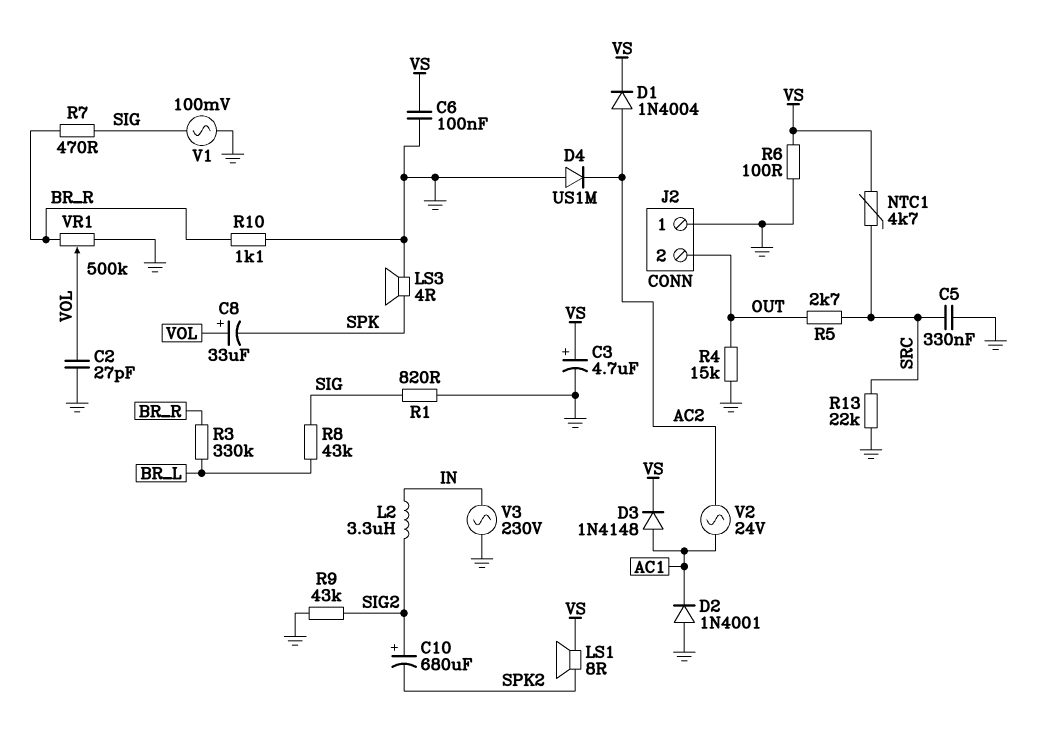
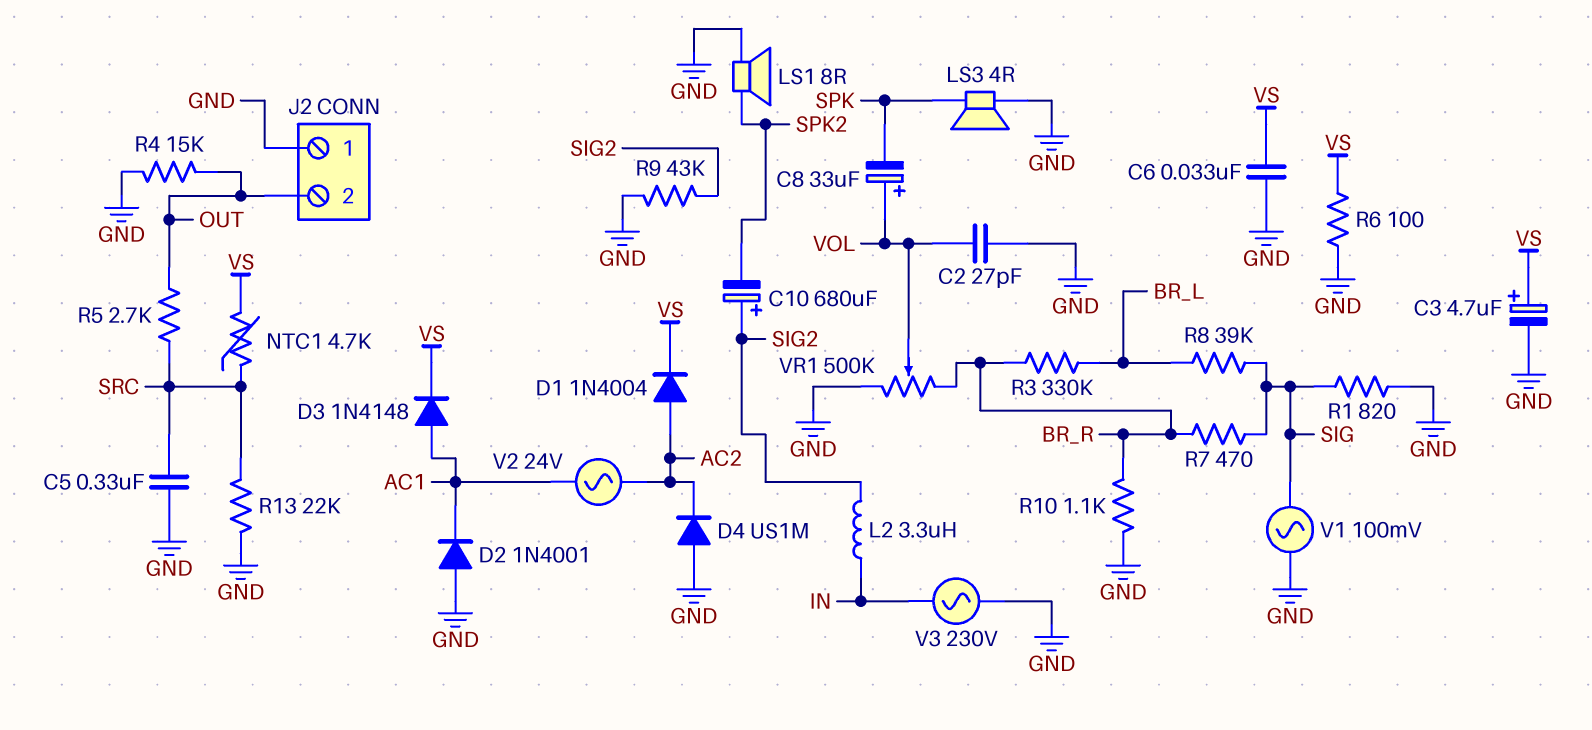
C6: 100nF (GND, VS) -> 33nF (GND, VS)
LS1: speaker 8R (SPK2, VS) -> speaker 8R (GND, SPK2)
R8: 43k (BR_L, SIG) -> 39k (BR_L, SIG)

